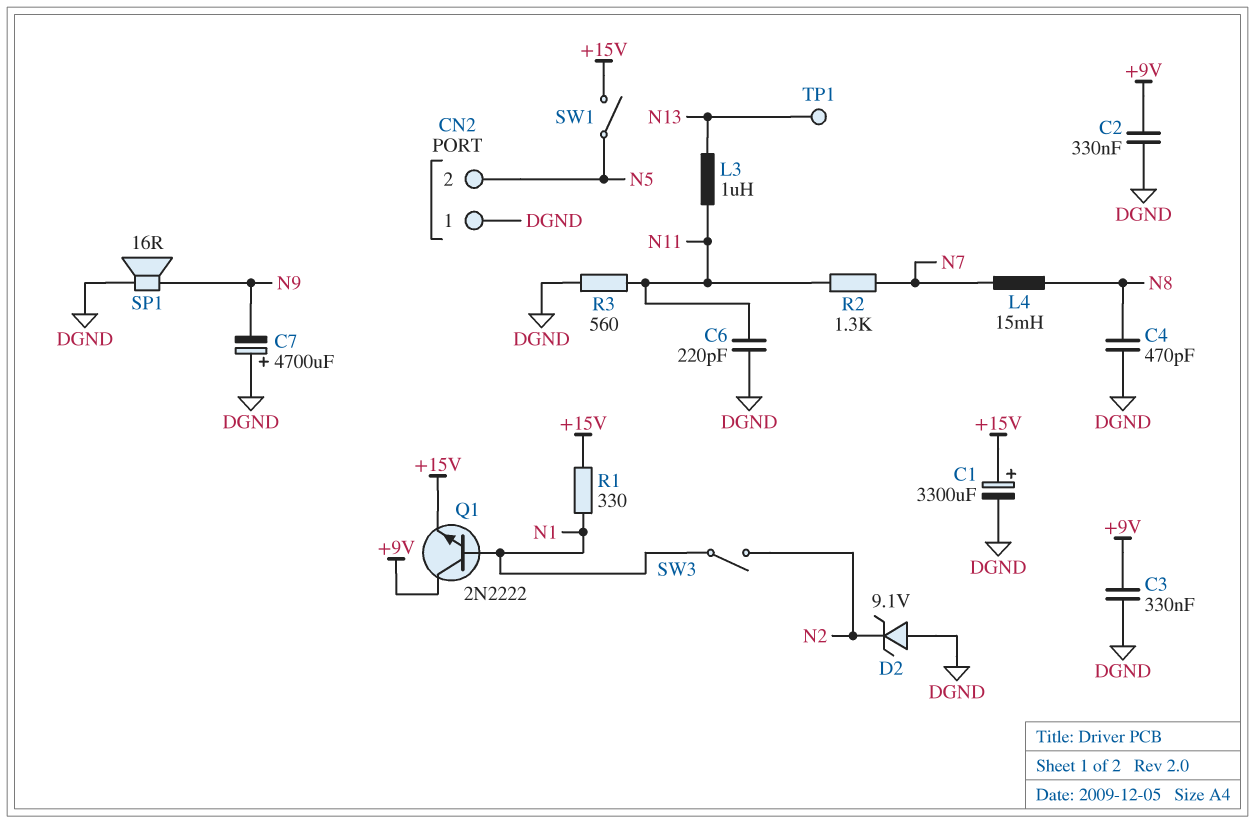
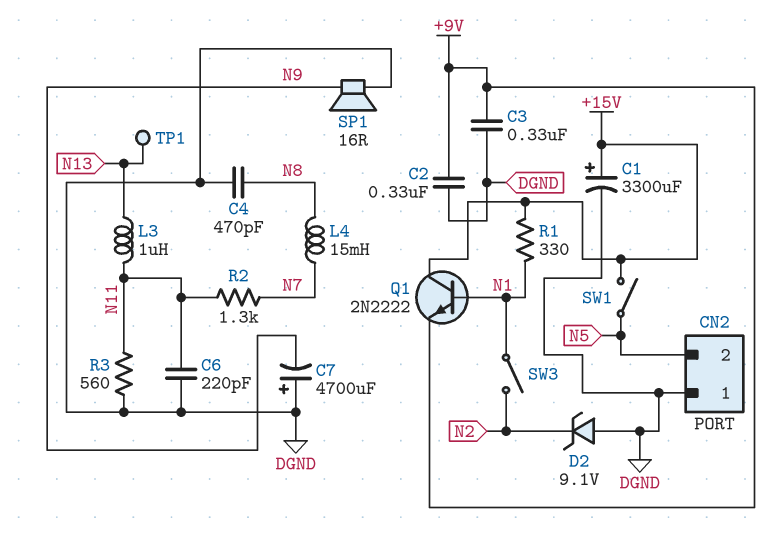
Q1: NPN 2N2222 (B N1, C +9V, E +15V) -> NPN 2N2222 (B N1, C +15V, E +9V)

